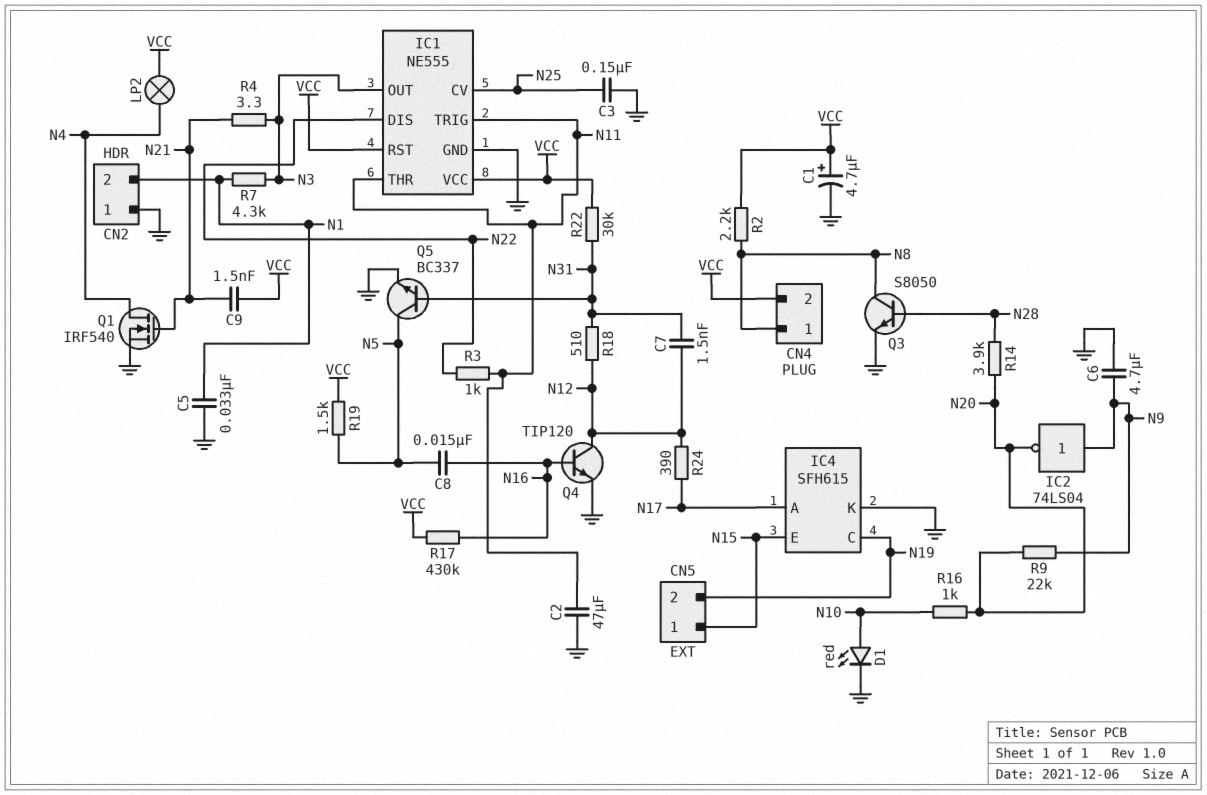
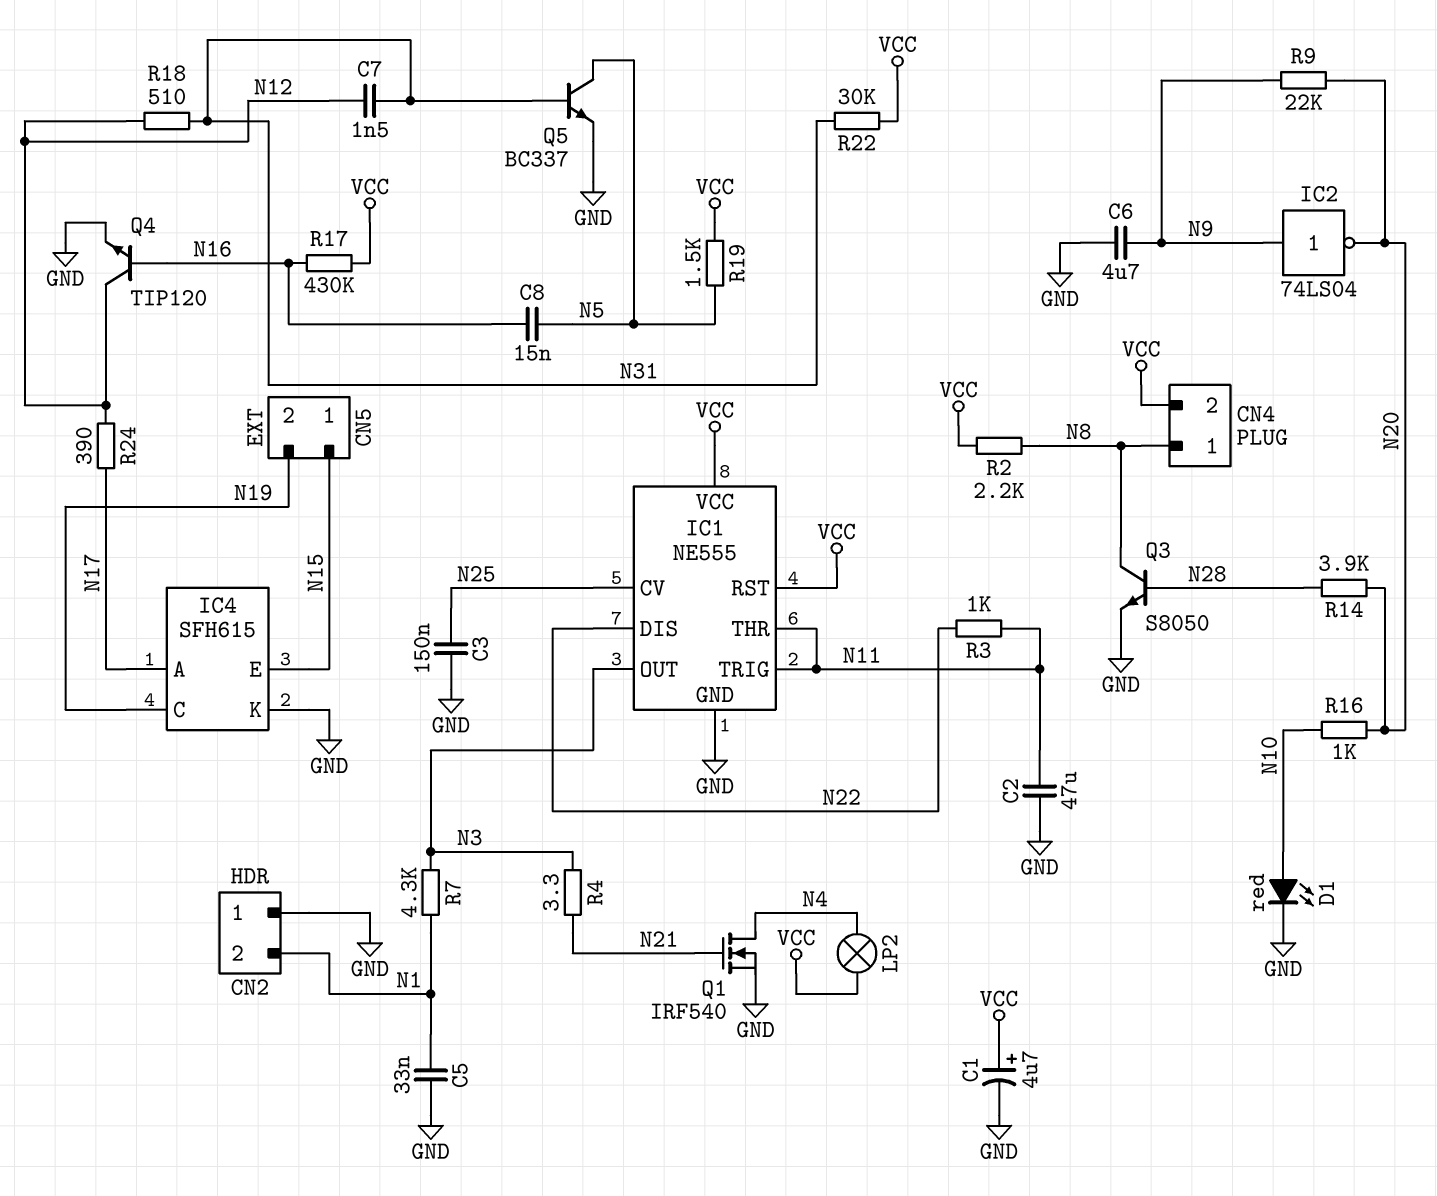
C9: 1.5nF (N21, VCC) -> none

